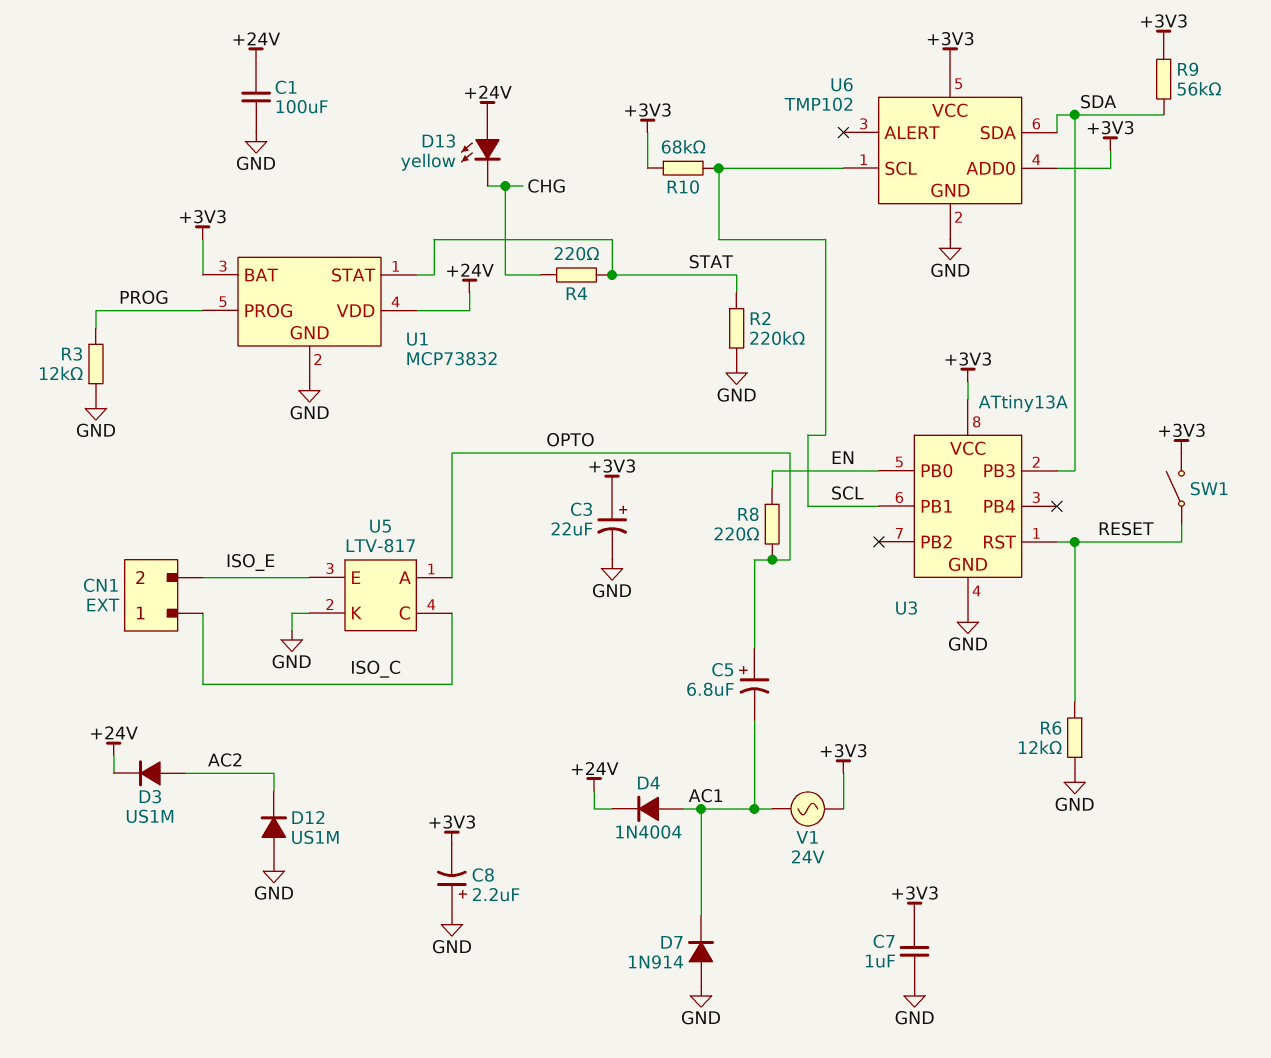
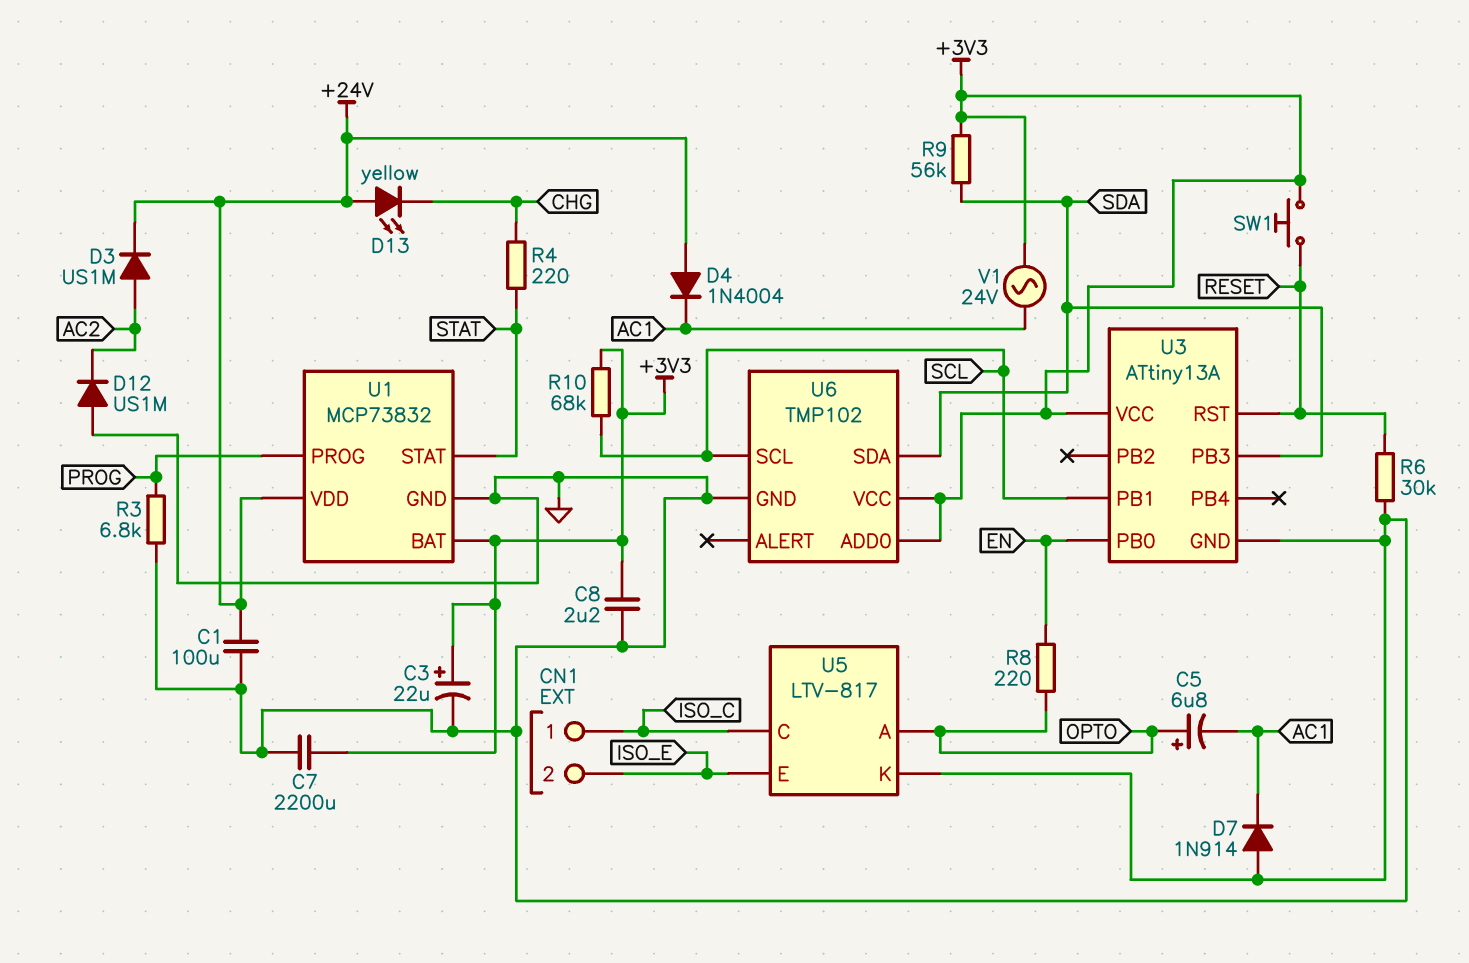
C7: 1uF (+3V3, GND) -> 2200uF (+3V3, GND)
C8: 2.2uF (plus GND, minus +3V3) -> 2.2uF (+3V3, GND)
D4: diode 1N4004 (A AC1, K +24V) -> diode 1N4004 (A +24V, K AC1)
R2: 220k (GND, STAT) -> none
R3: 12k (GND, PROG) -> 6.8k (GND, PROG)
R6: 12k (GND, RESET) -> 30k (GND, RESET)
SW1: switch (+3V3, RESET) -> button (+3V3, RESET)

